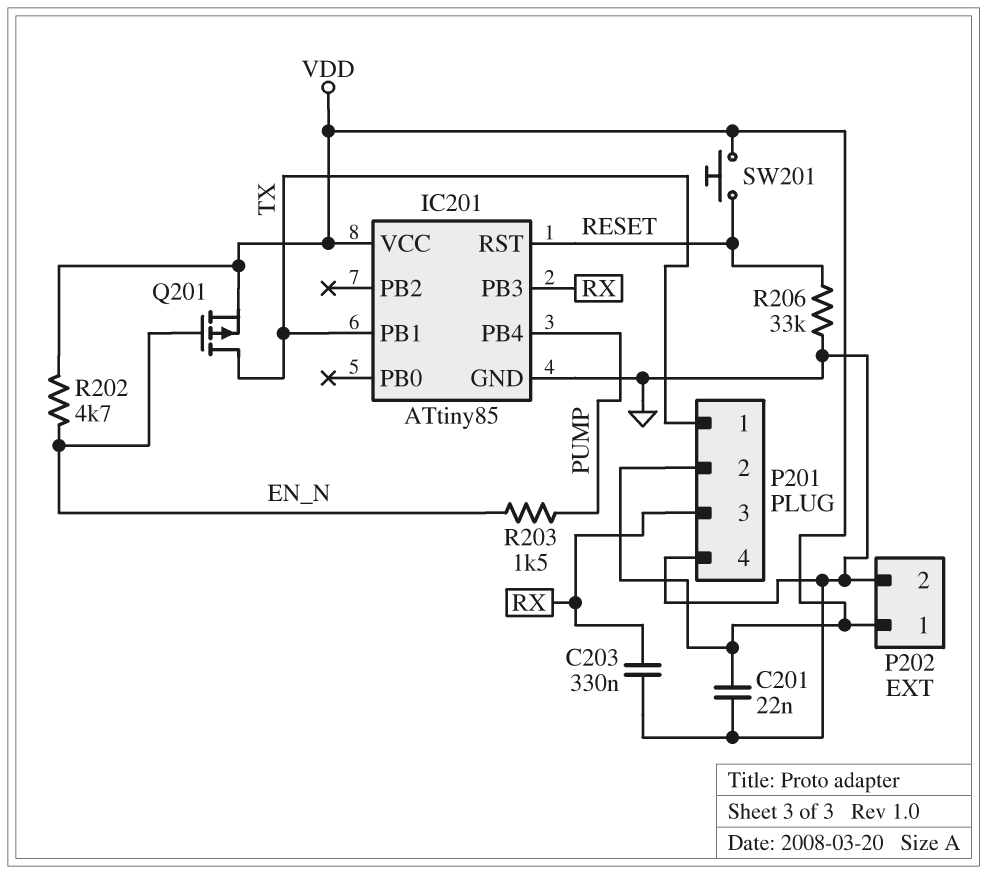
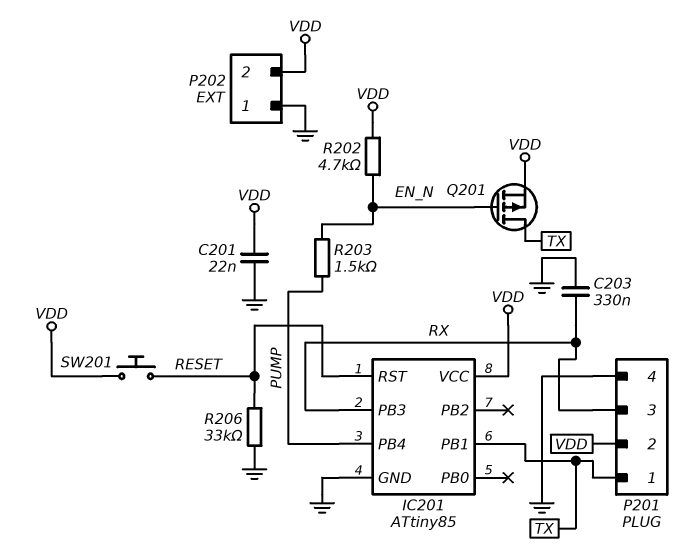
P202 pin 1: VDD -> GND
P202 pin 2: GND -> VDD

